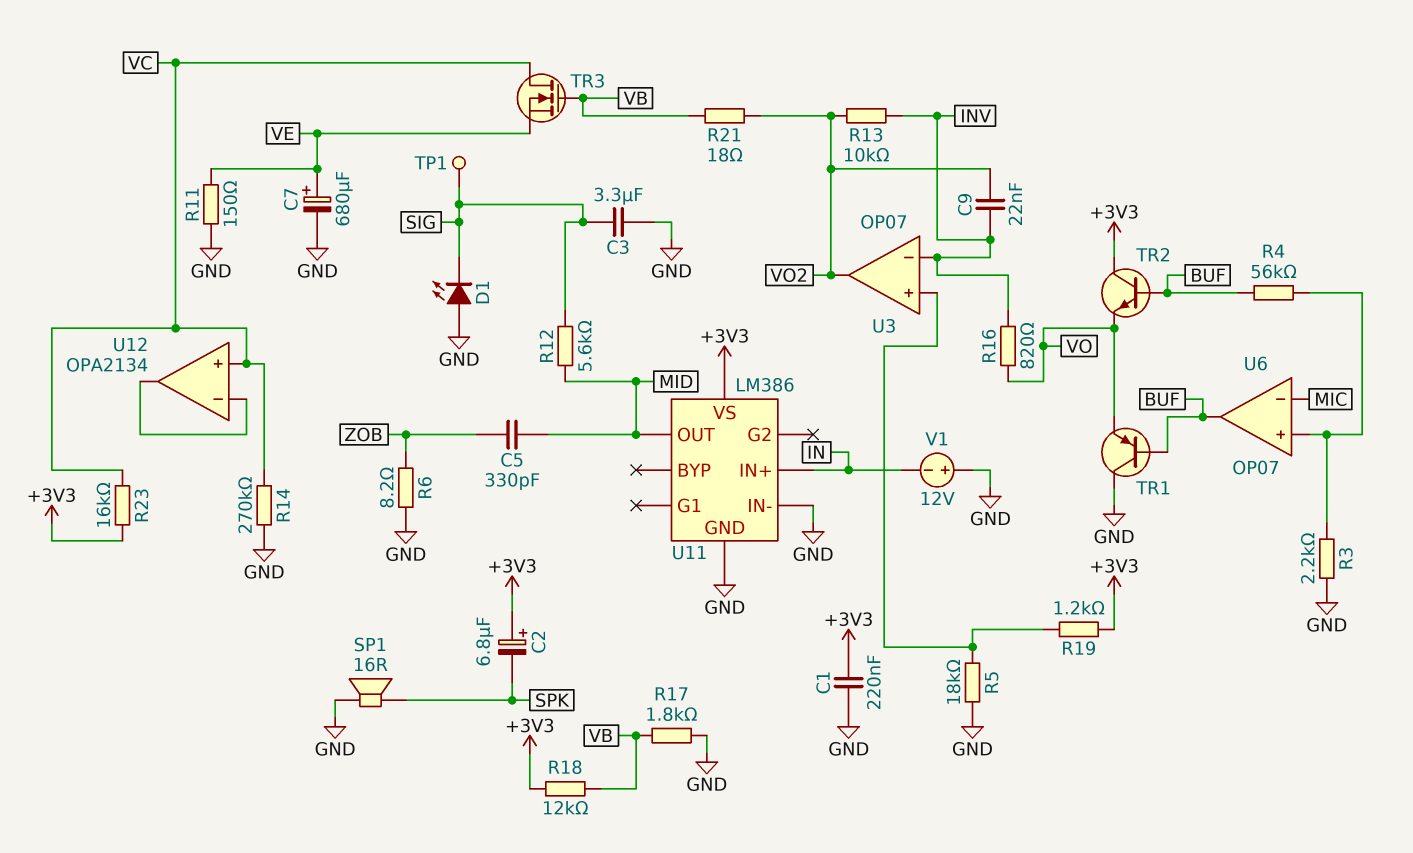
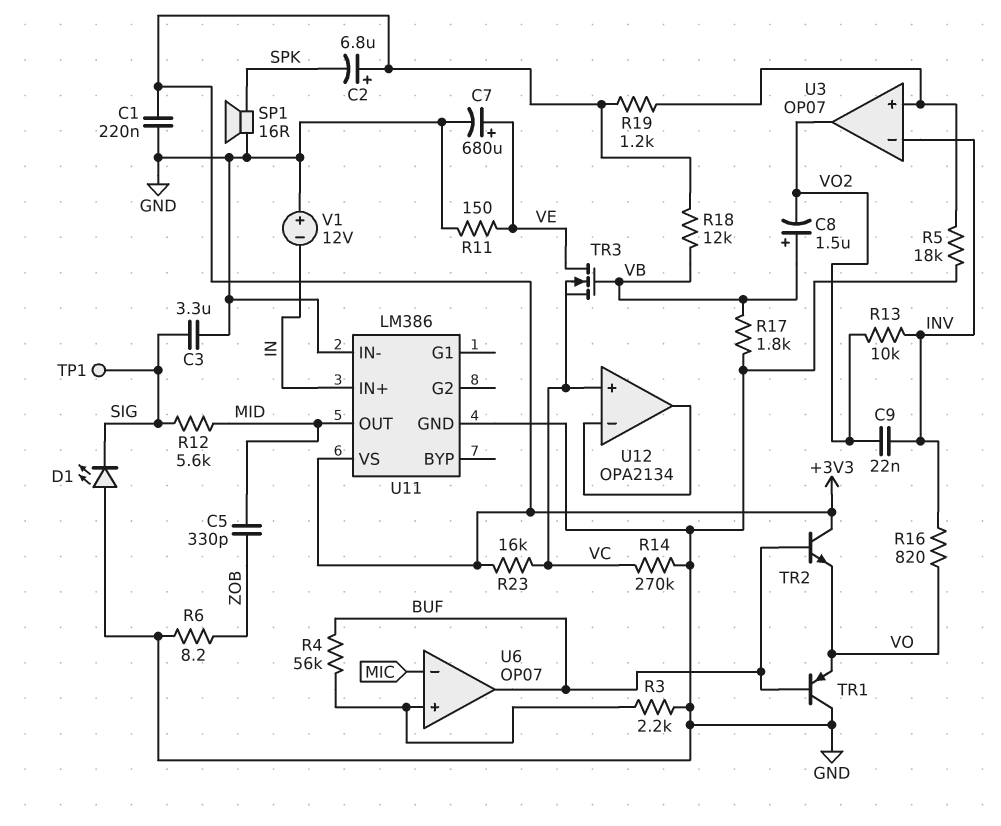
C8: none -> 1.5uF (plus VB, minus VO2)
R21: 18 (VB, VO2) -> none
TR3: NMOS (G VB, D VC, S VE) -> NMOS (G VB, D VE, S VC)

